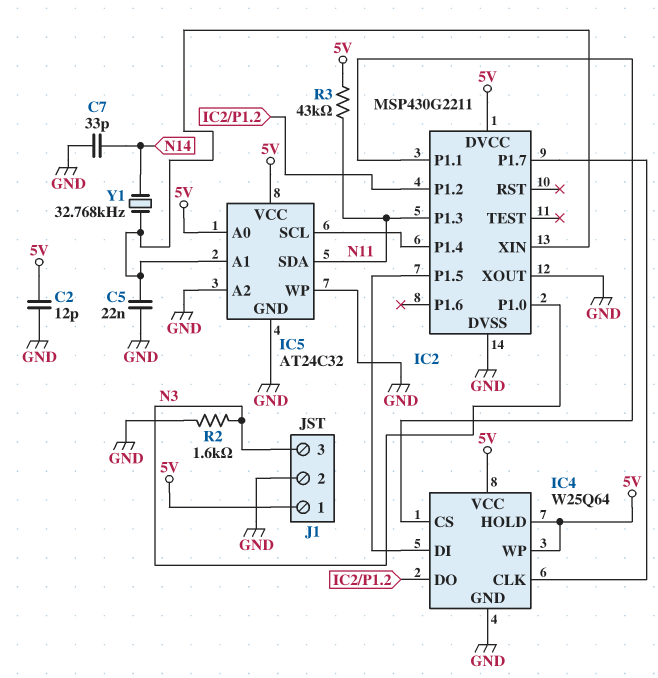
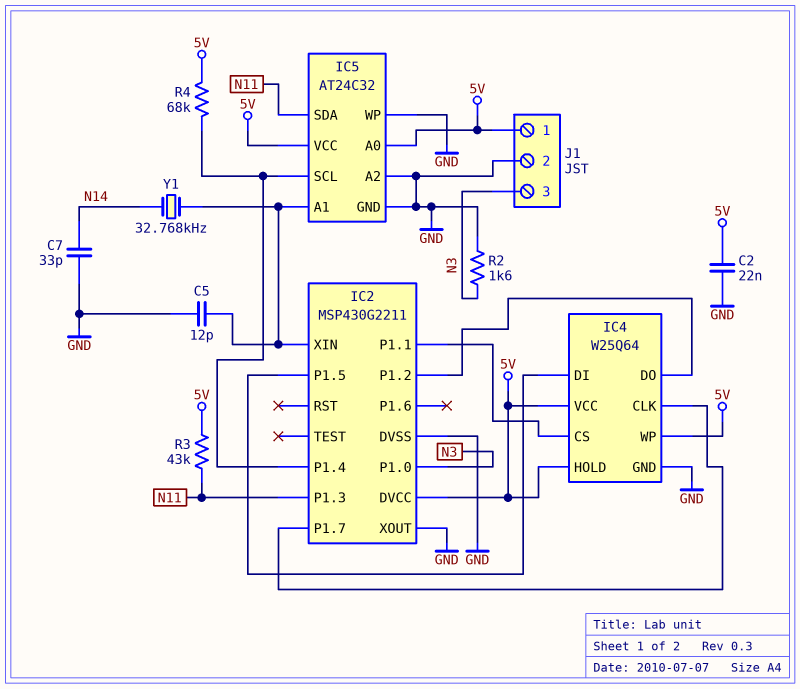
C2: 12pF (5V, GND) -> 22nF (5V, GND)
C5: 22nF (GND, IC2/XIN) -> 12pF (GND, IC2/XIN)
R4: none -> 68k (5V, IC2/P1.4)

